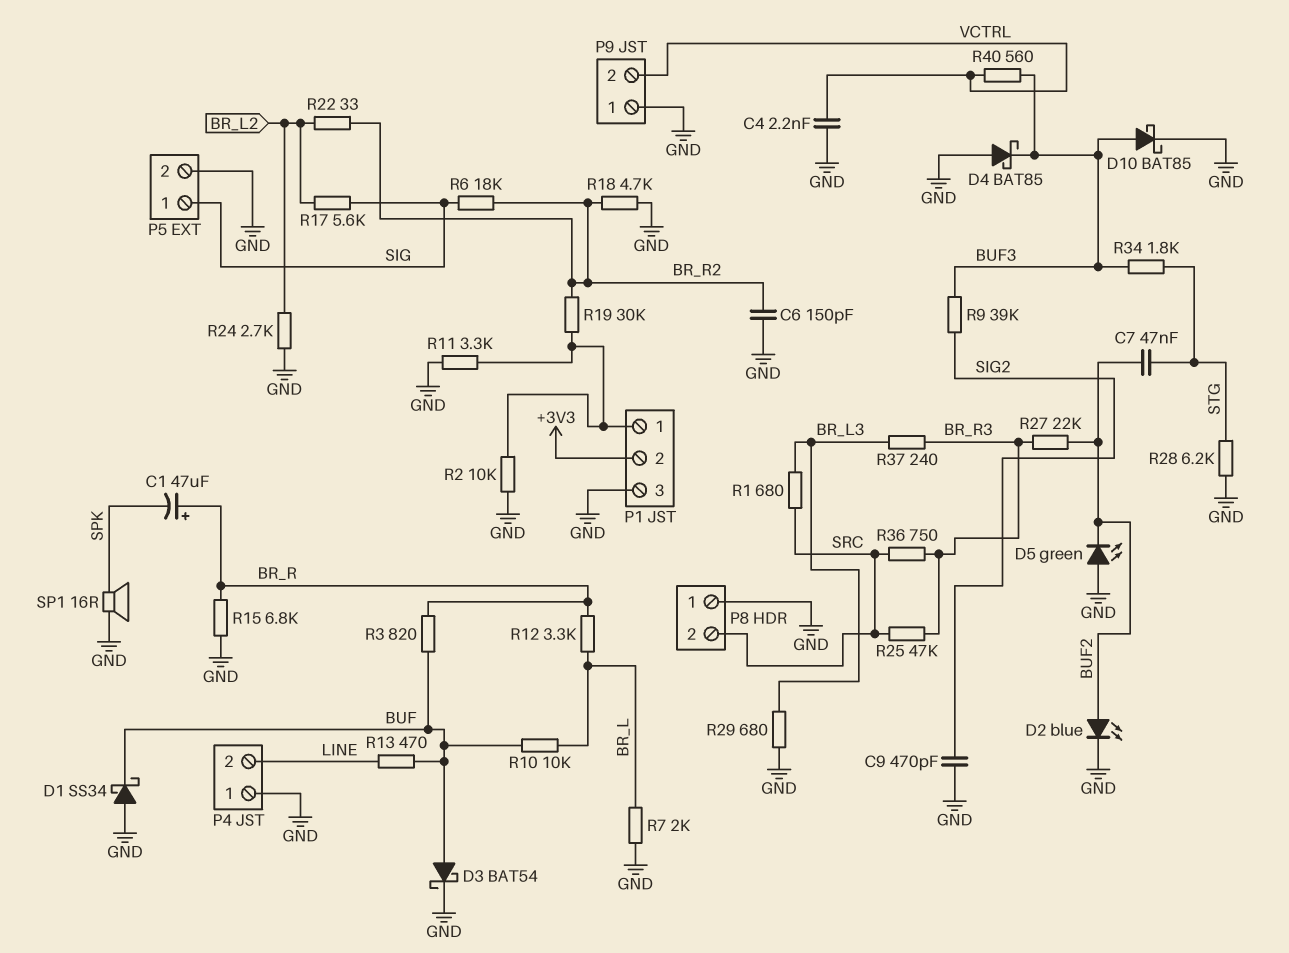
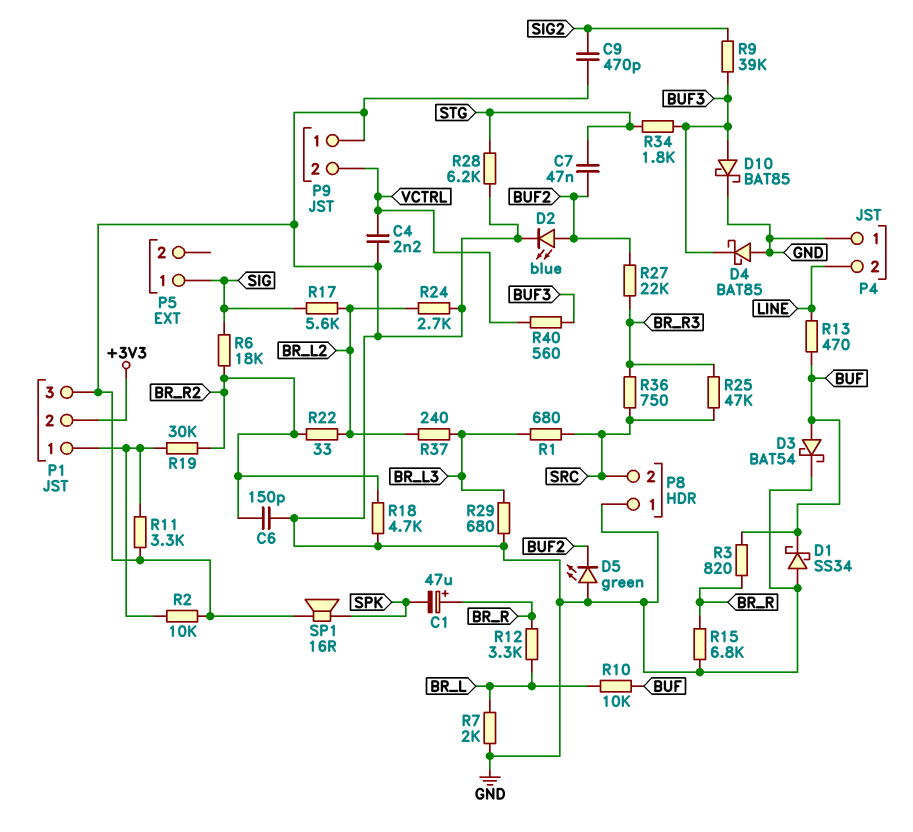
P5 pin 2: GND -> none
R37: 240 (BR_L3, BR_R3) -> 240 (BR_L2, BR_L3)

